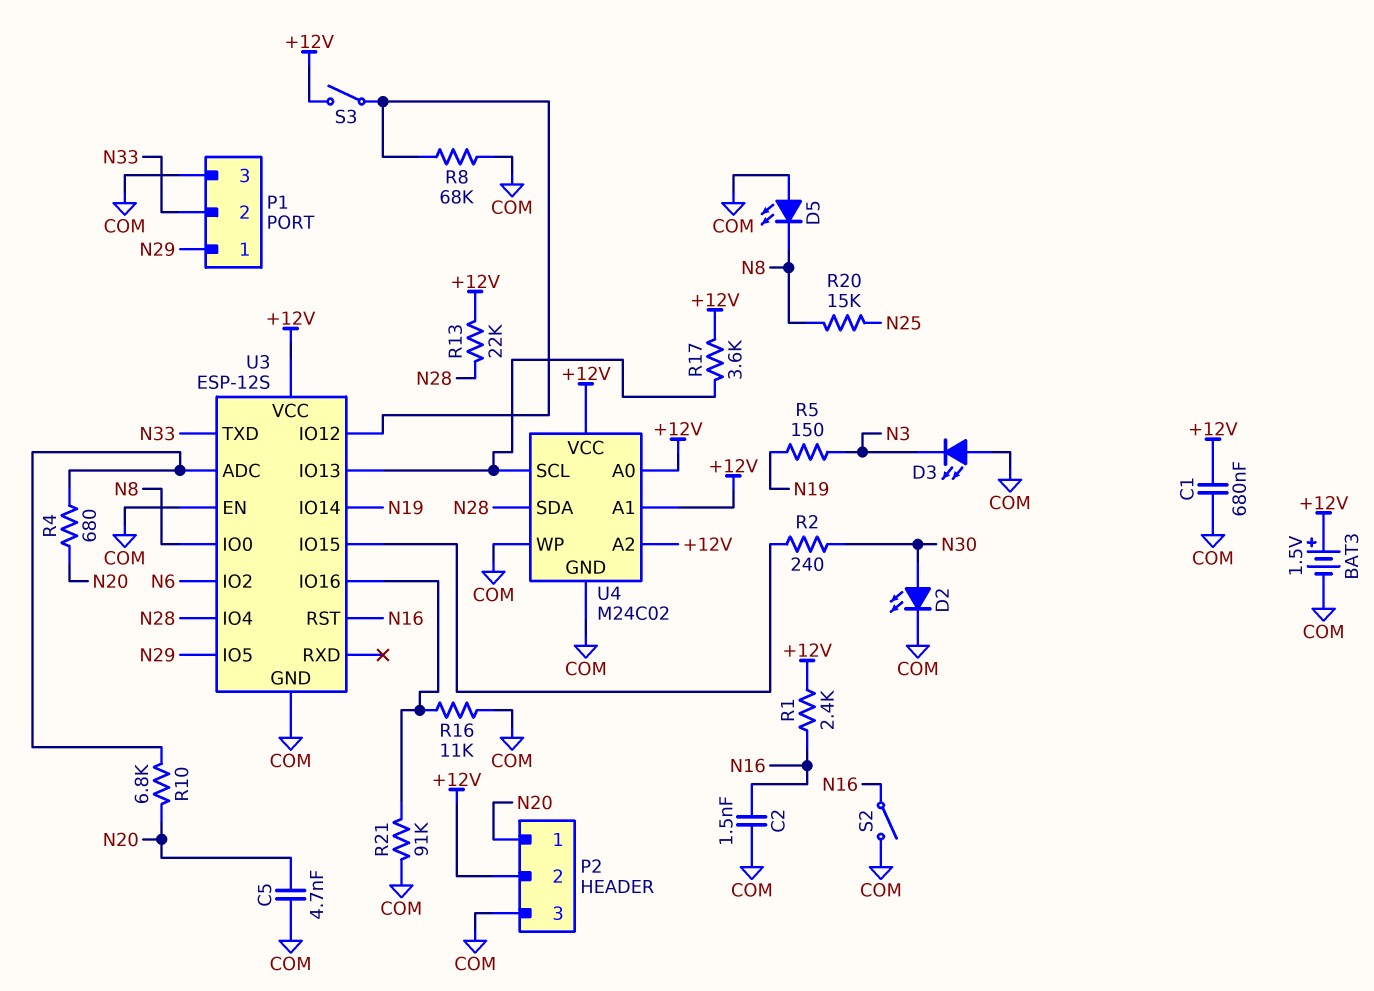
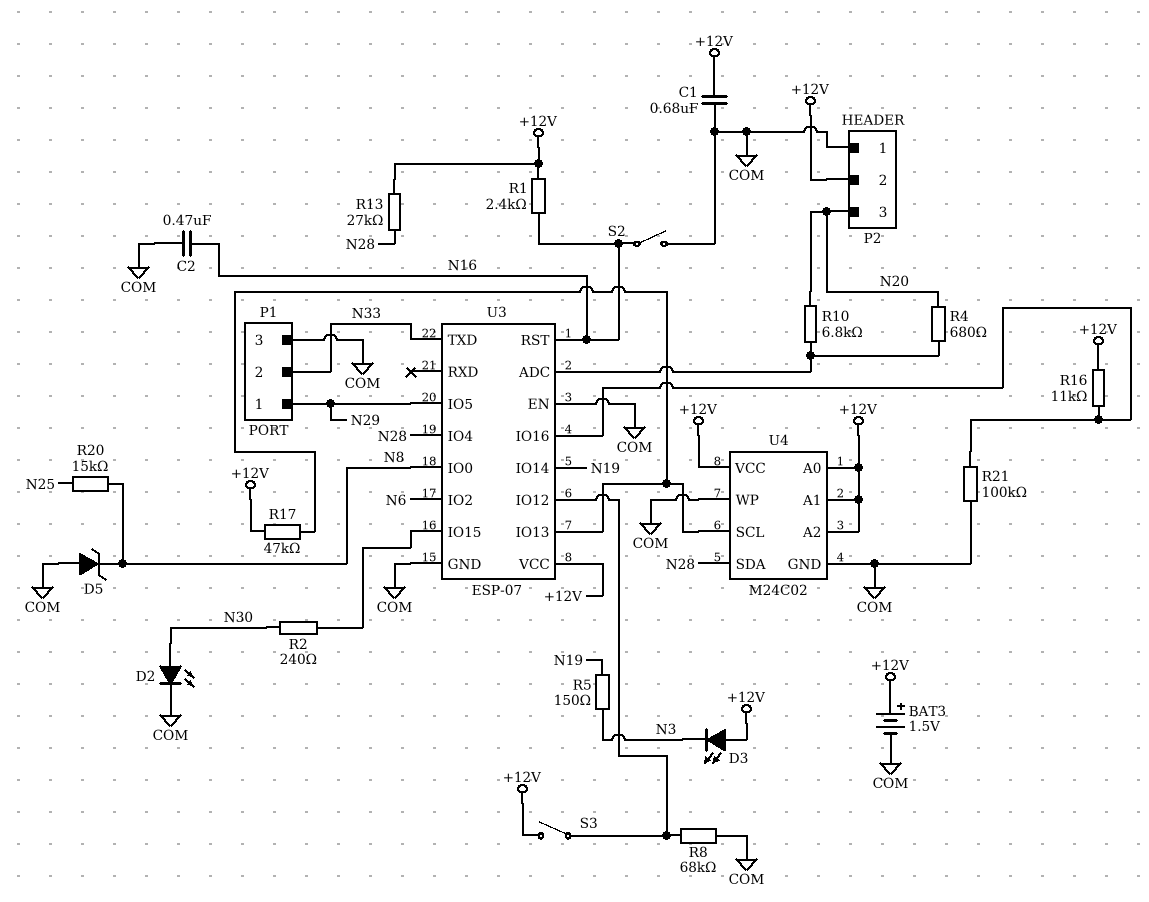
C2: 1.5nF (COM, N16) -> 470nF (COM, N16)
C5: 4.7nF (COM, N20) -> none
D3: LED (A COM, K N3) -> LED (A +12V, K N3)
D5: LED (A COM, K N8) -> zener (A COM, K N8)
P2 pin 1: N20 -> COM
P2 pin 3: COM -> N20
R13: 22k (+12V, N28) -> 27k (+12V, N28)
R16: 11k (COM, U3/IO16) -> 11k (+12V, U3/IO16)
R17: 3.6k (+12V, U3/IO13) -> 47k (+12V, U3/IO13)
R21: 91k (COM, U3/IO16) -> 100k (COM, U3/IO16)
U3: ESP-12S -> ESP-07

